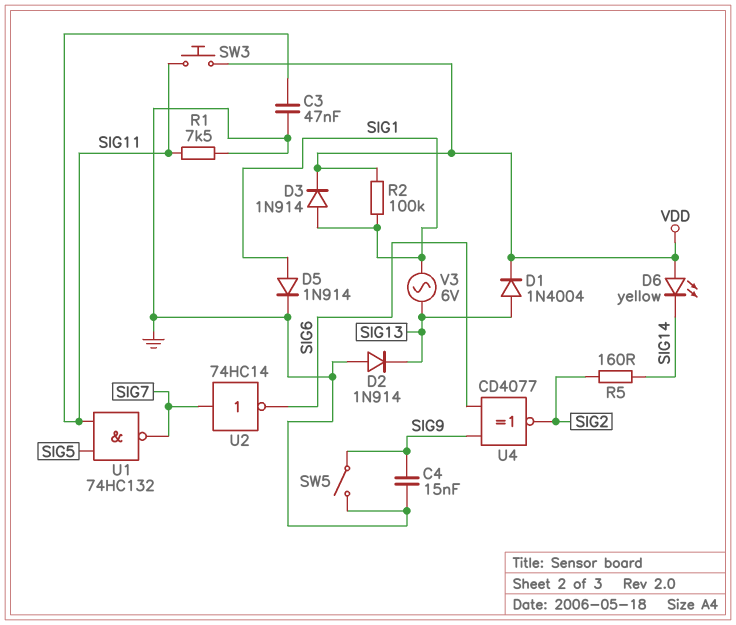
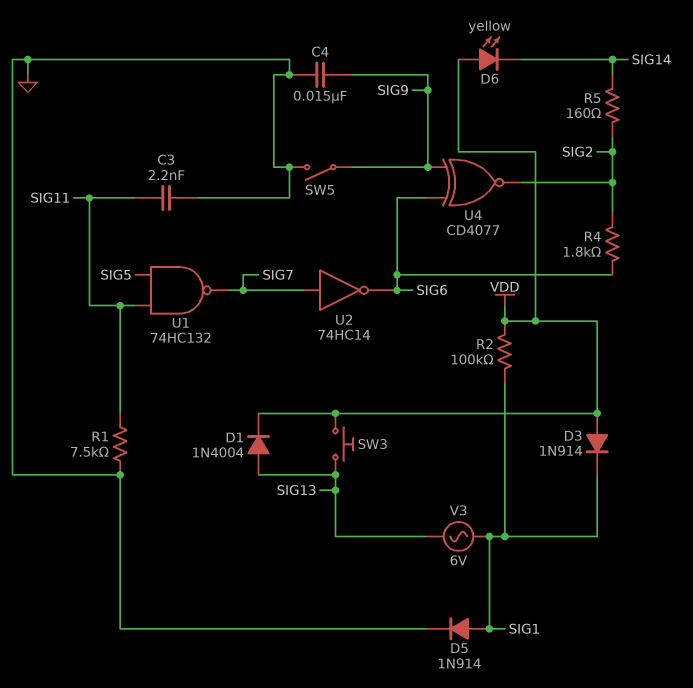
C3: 47nF (GND, SIG11) -> 2.2nF (GND, SIG11)
D2: diode 1N914 (A GND, K SIG13) -> none
D3: diode 1N914 (A SIG1, K VDD) -> diode 1N914 (A VDD, K SIG1)
R4: none -> 1.8k (SIG2, SIG6)
SW3: button (SIG11, VDD) -> button (SIG13, VDD)

